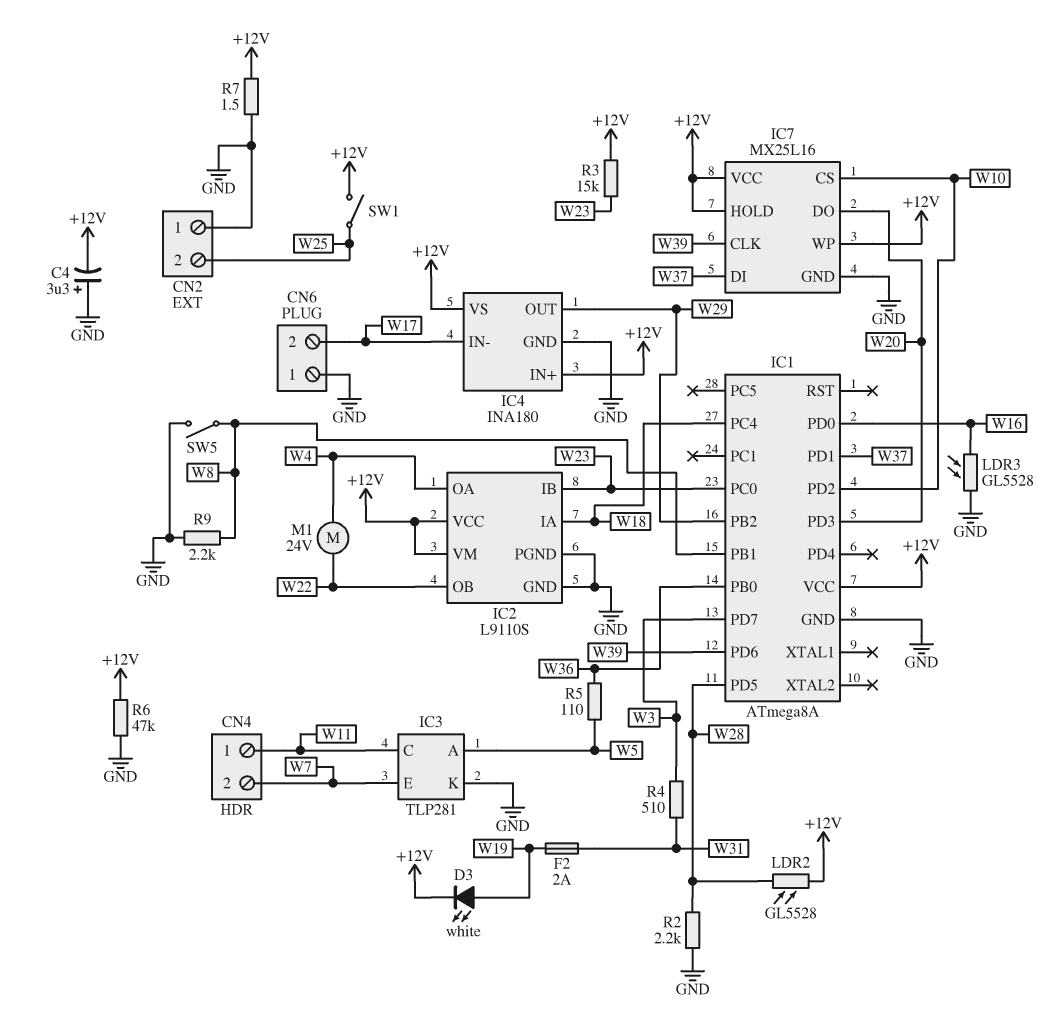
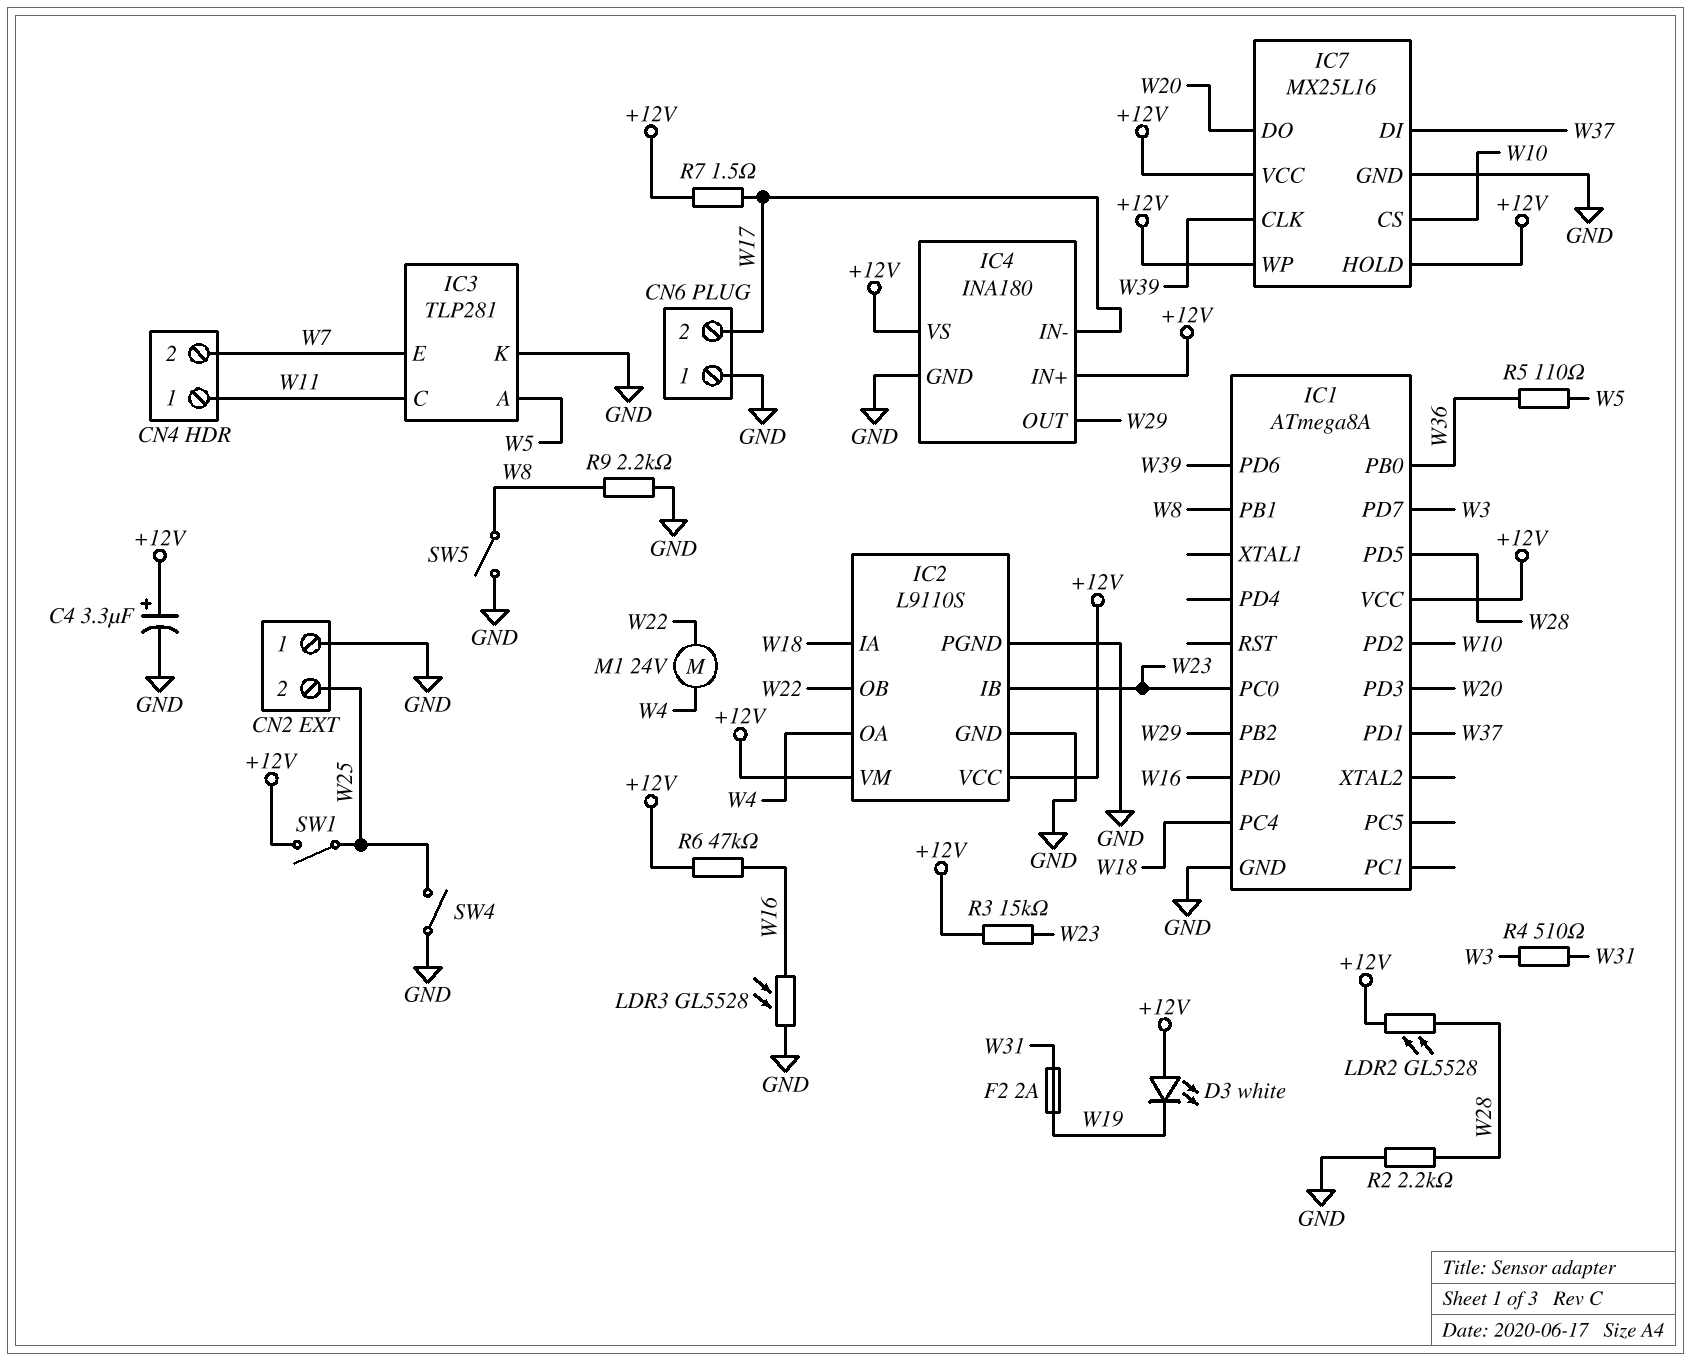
C4: 3.3uF (plus GND, minus +12V) -> 3.3uF (plus +12V, minus GND)
D3: LED white (A W19, K +12V) -> LED white (A +12V, K W19)
R6: 47k (+12V, GND) -> 47k (+12V, W16)
R7: 1.5 (+12V, GND) -> 1.5 (+12V, W17)
SW4: none -> switch (GND, W25)

